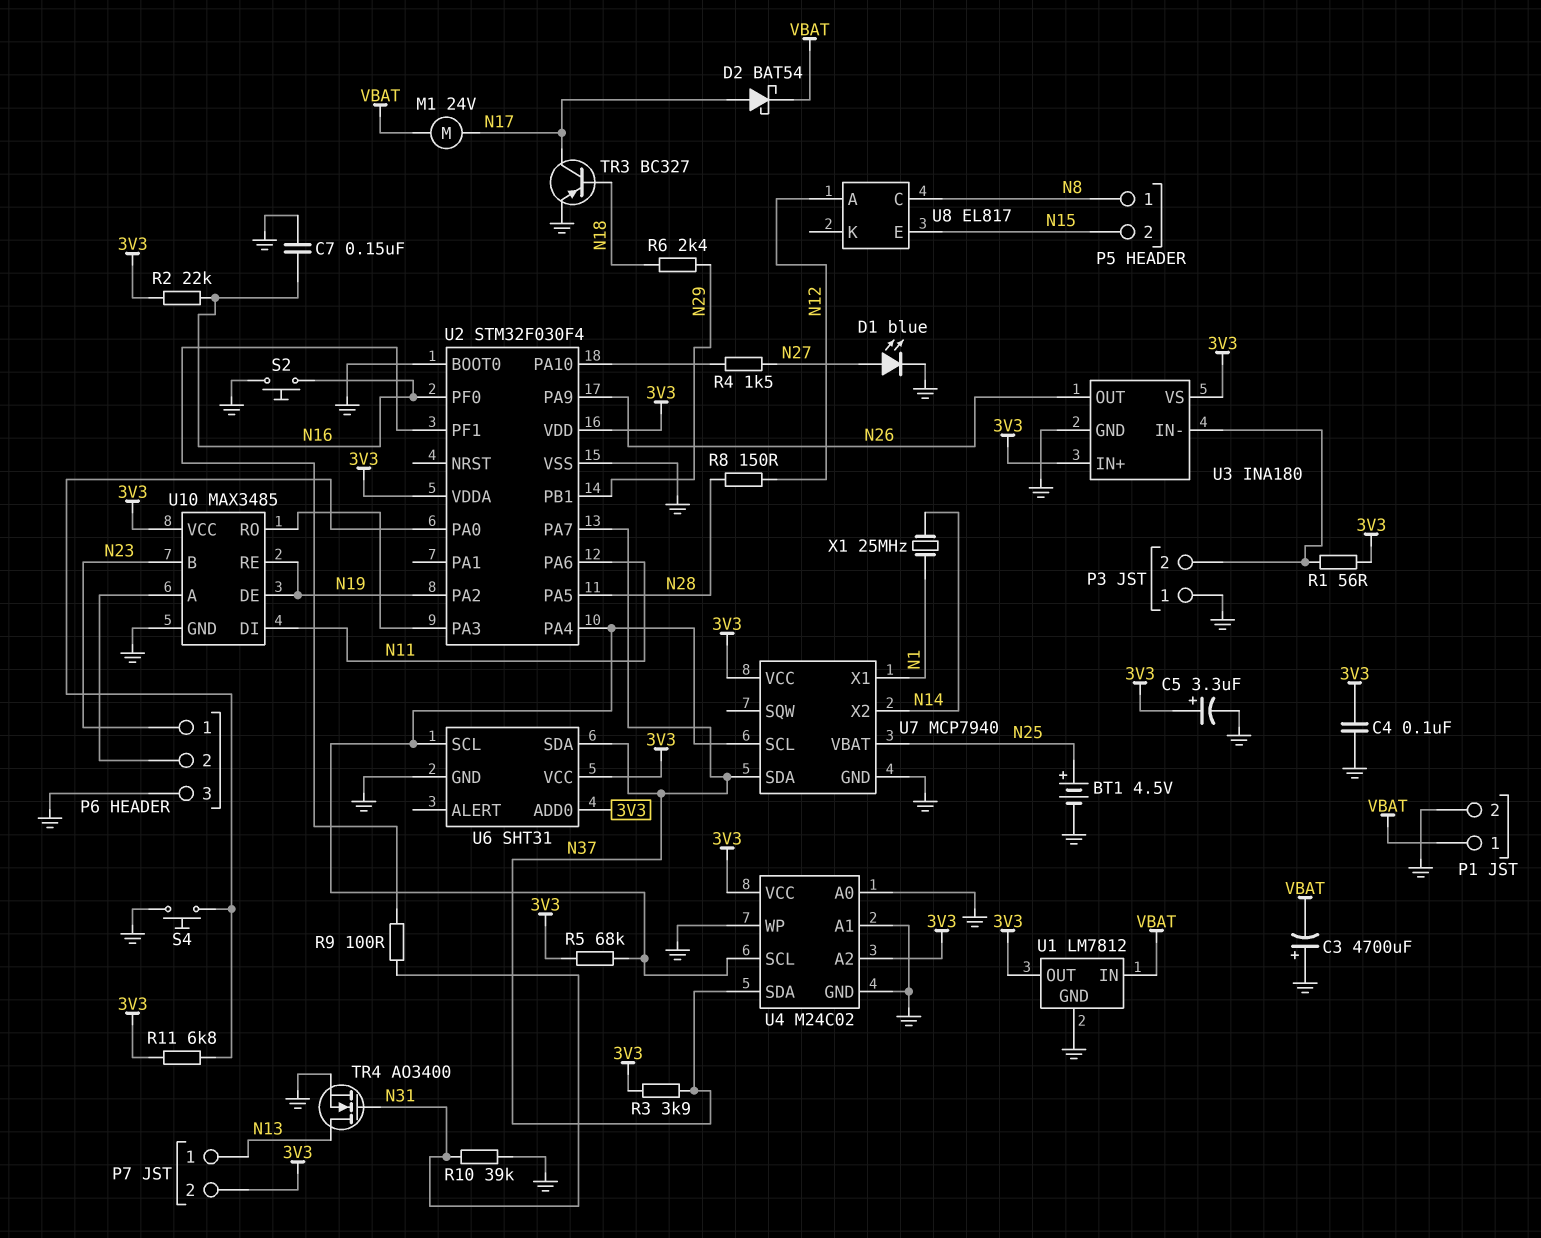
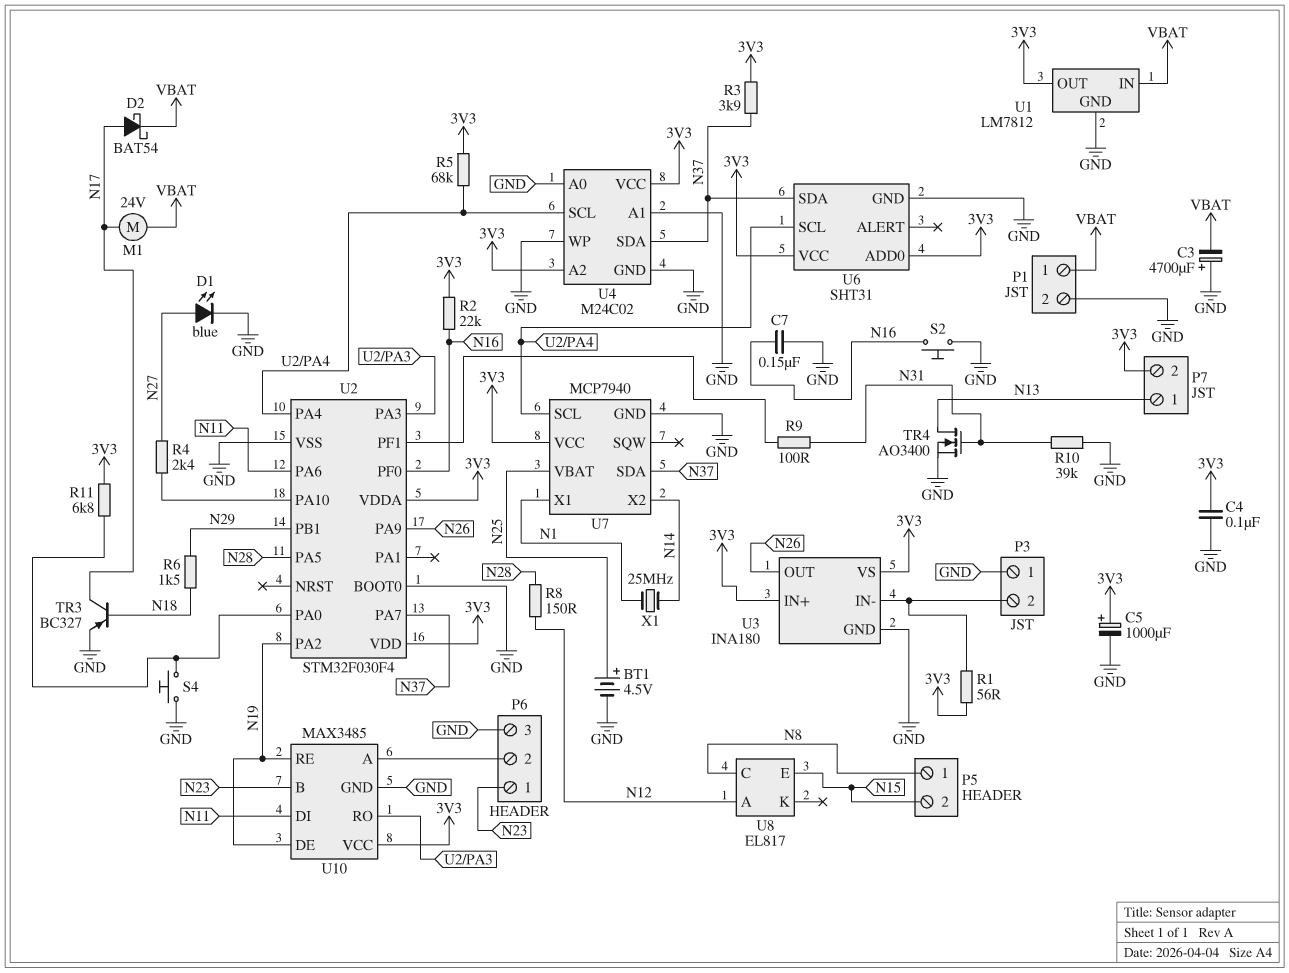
C5: 3.3uF (plus 3V3, minus GND) -> 1000uF (plus 3V3, minus GND)
R4: 1.5k (N27, U2/PA10) -> 2.4k (N27, U2/PA10)
R6: 2.4k (N18, N29) -> 1.5k (N18, N29)

